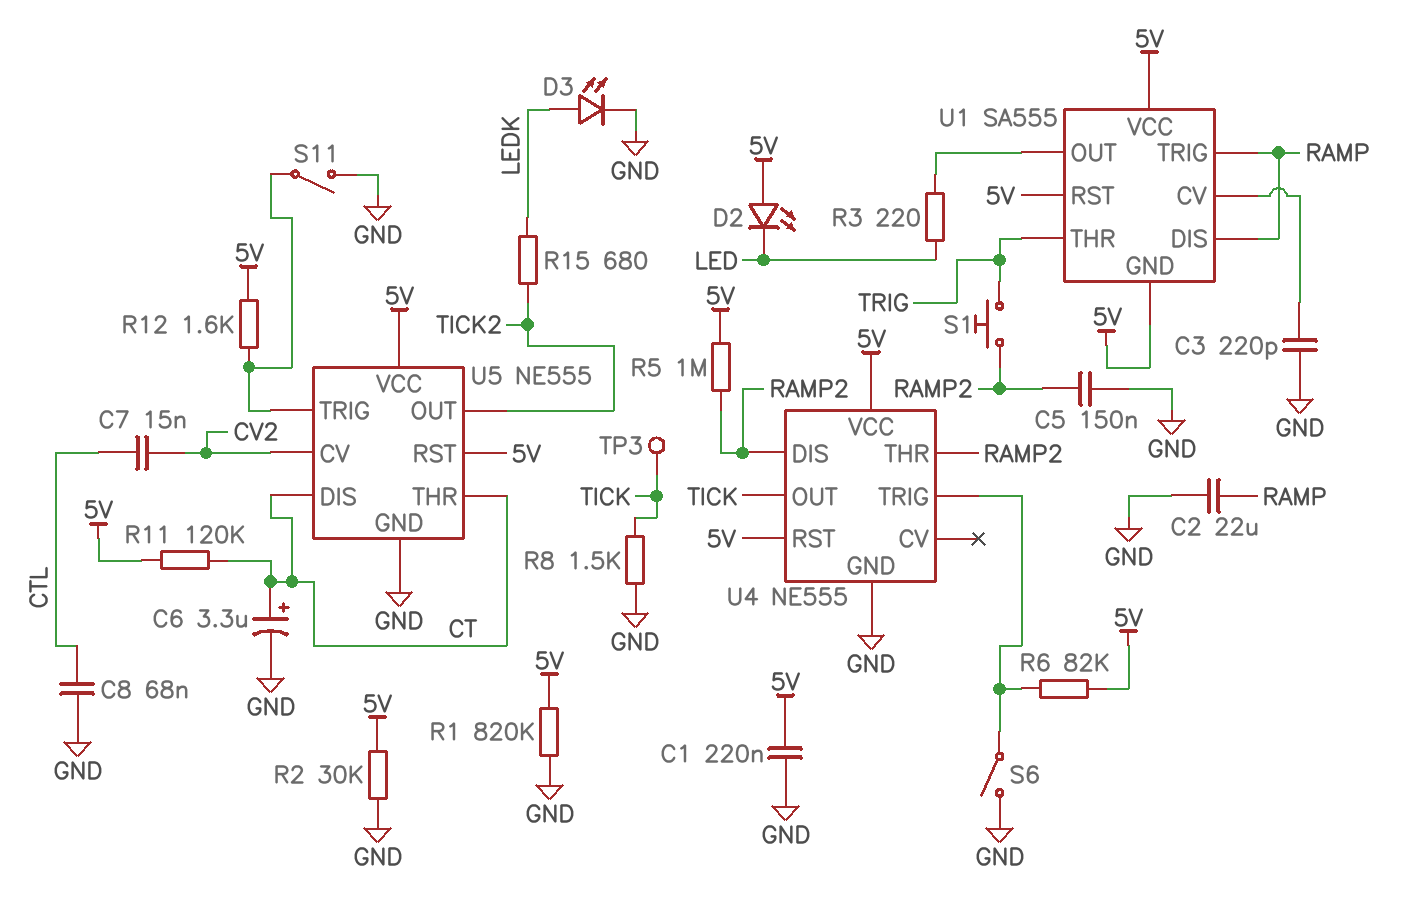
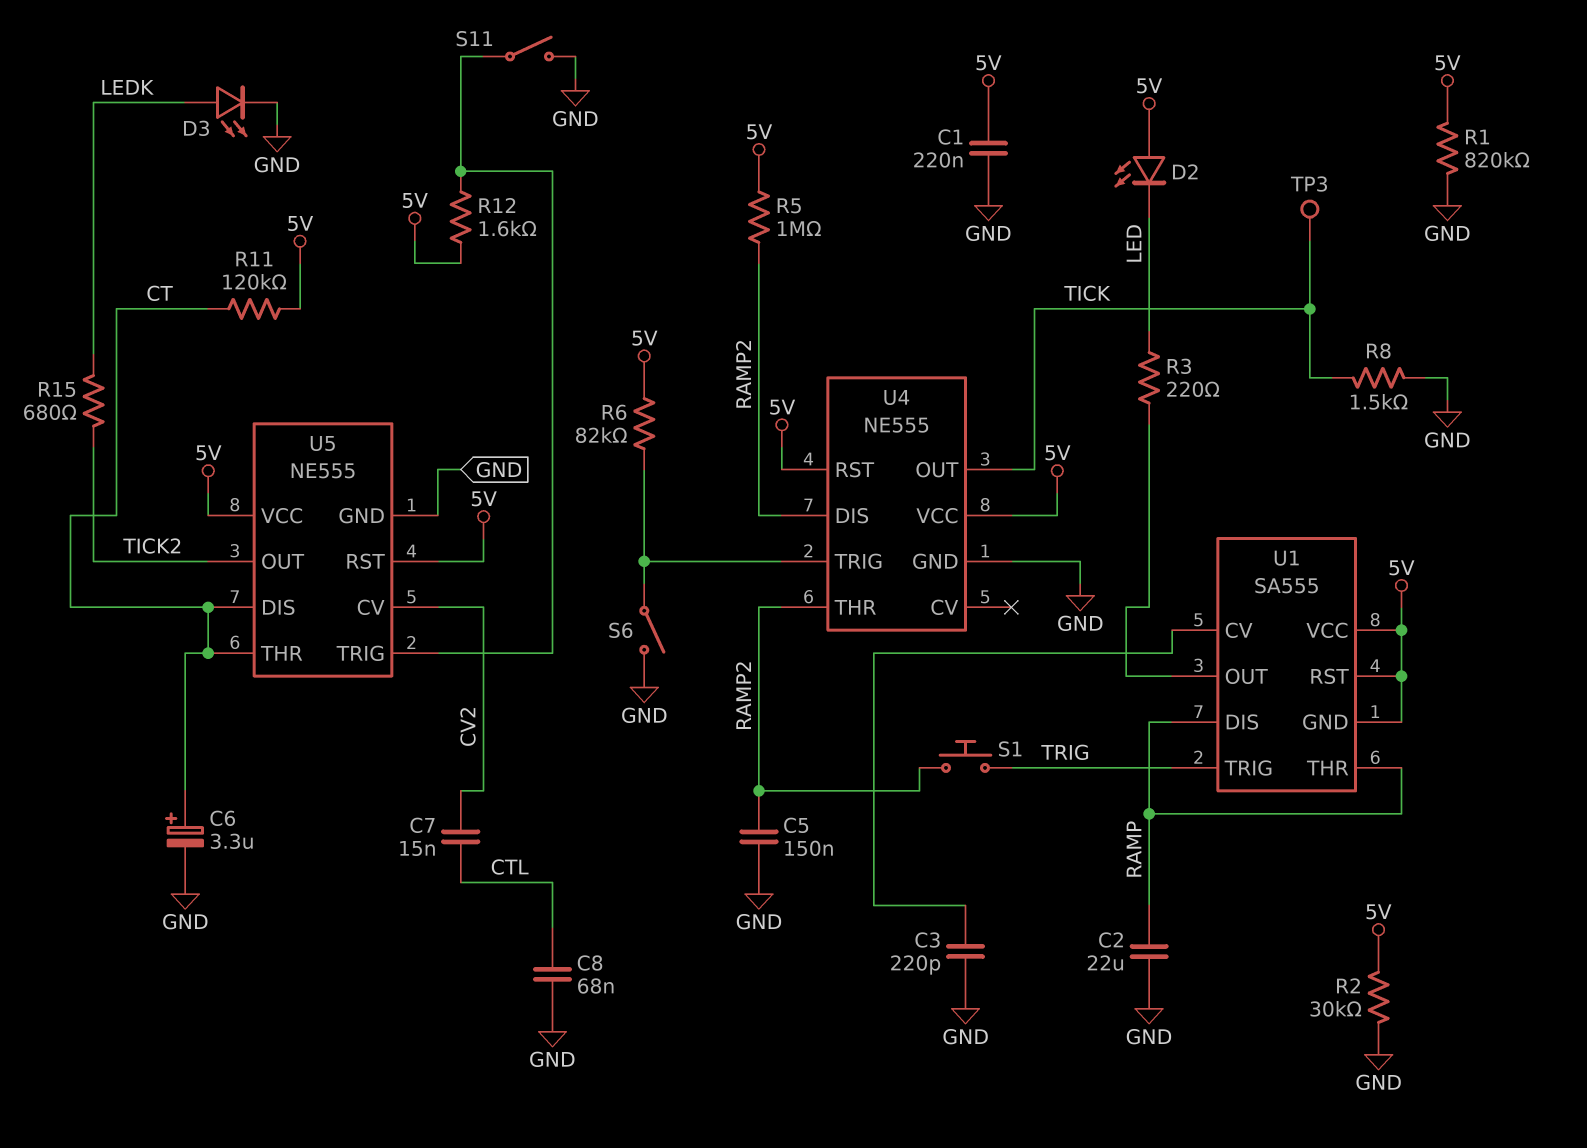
U1 pin THR: TRIG -> RAMP
U1 pin TRIG: RAMP -> TRIG

